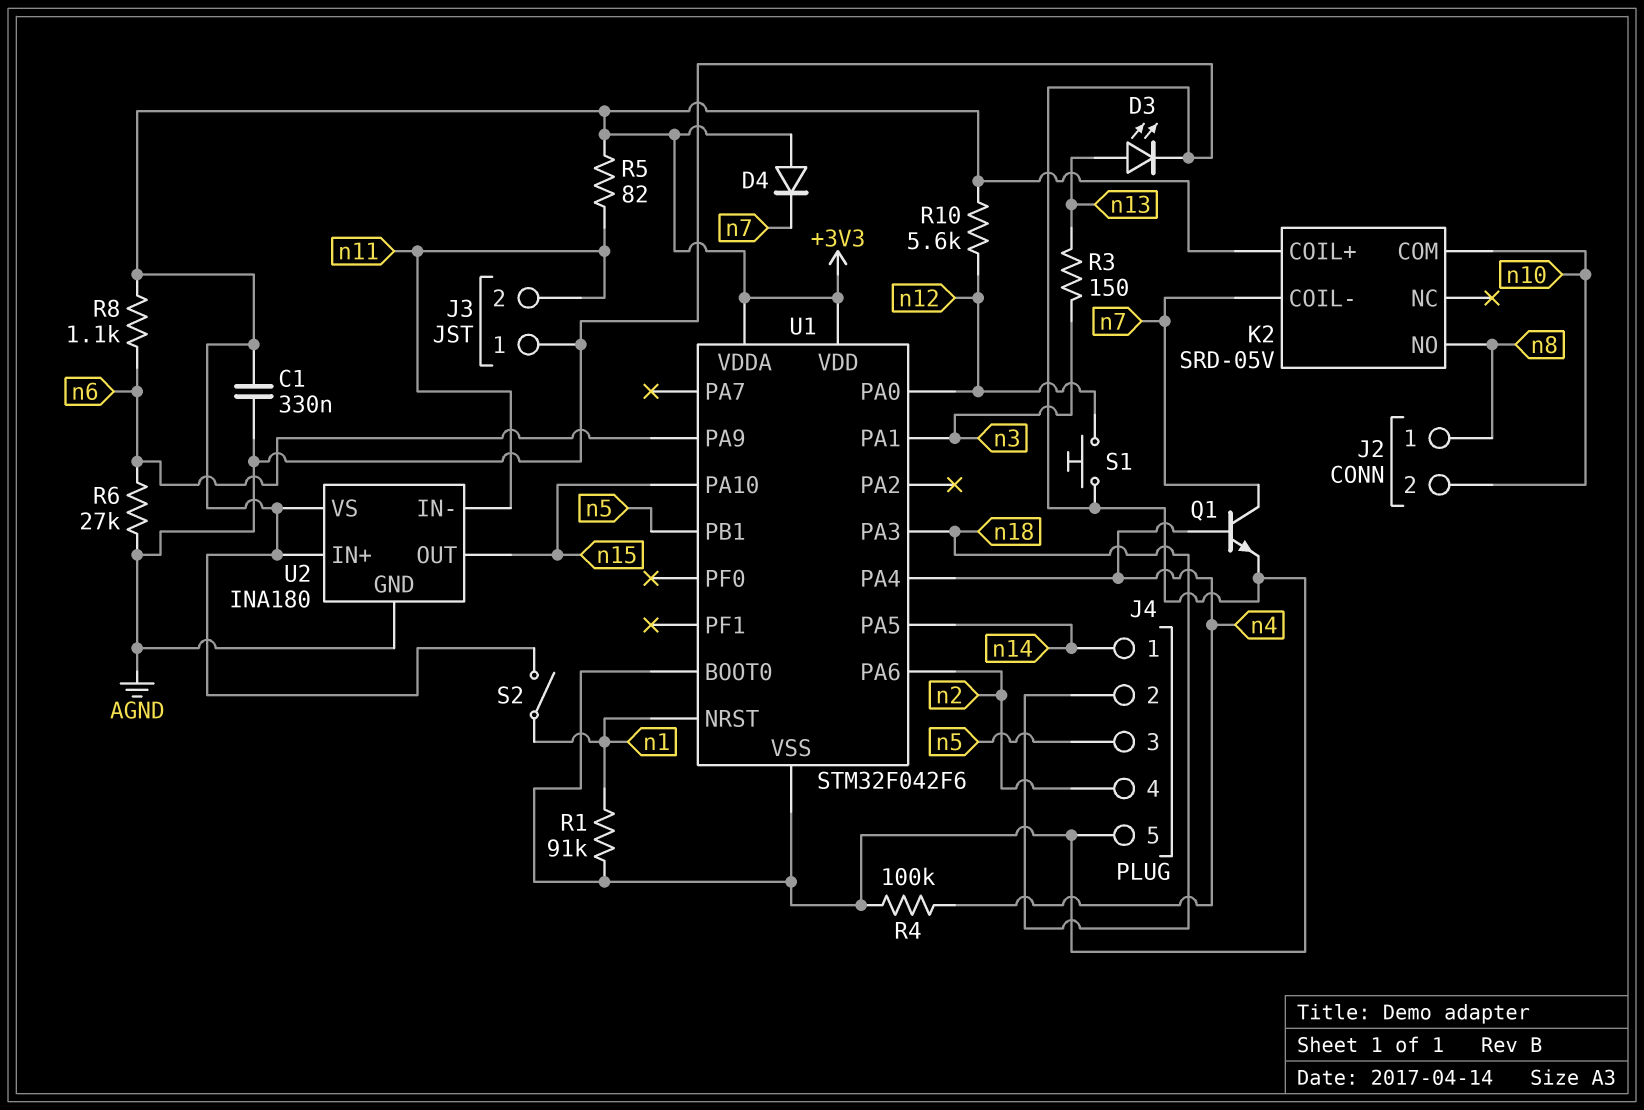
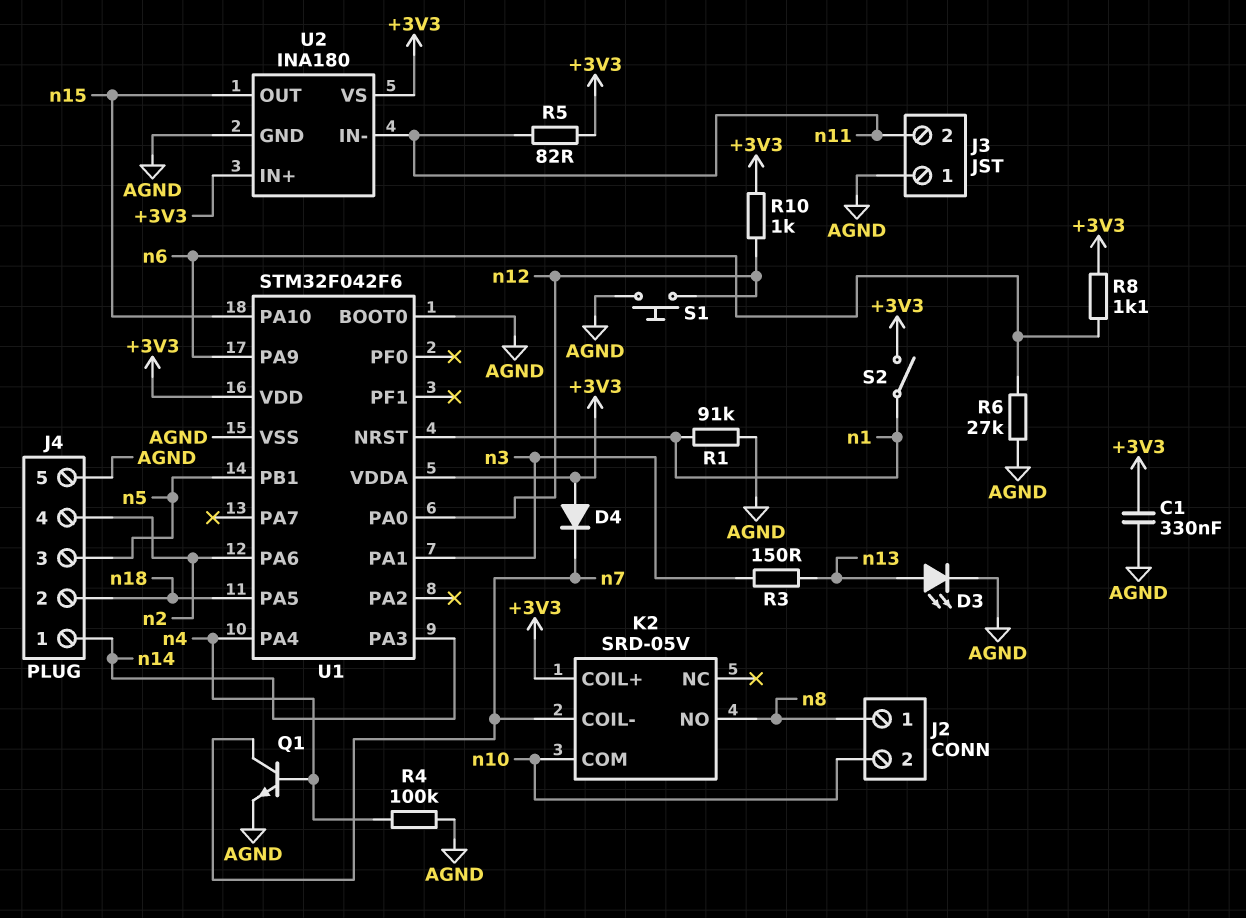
R10: 5.6k (+3V3, n12) -> 1k (+3V3, n12)
U1 pin PA3: n18 -> n14
U1 pin PA5: n14 -> n18

